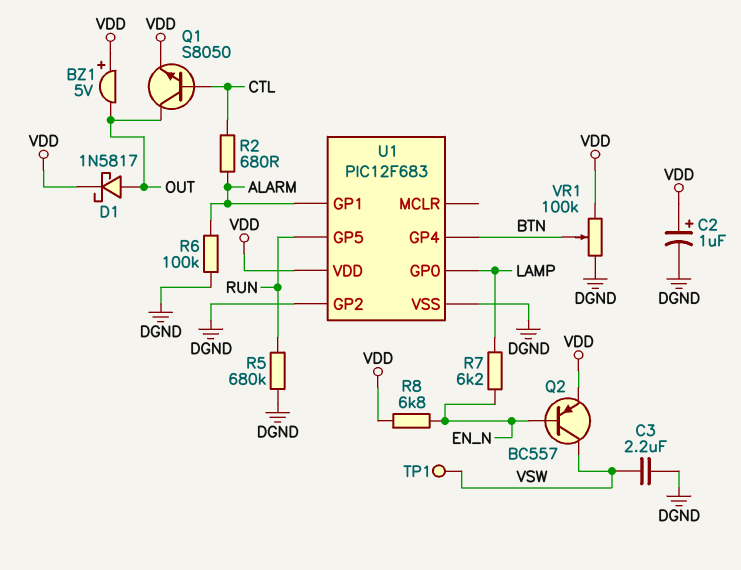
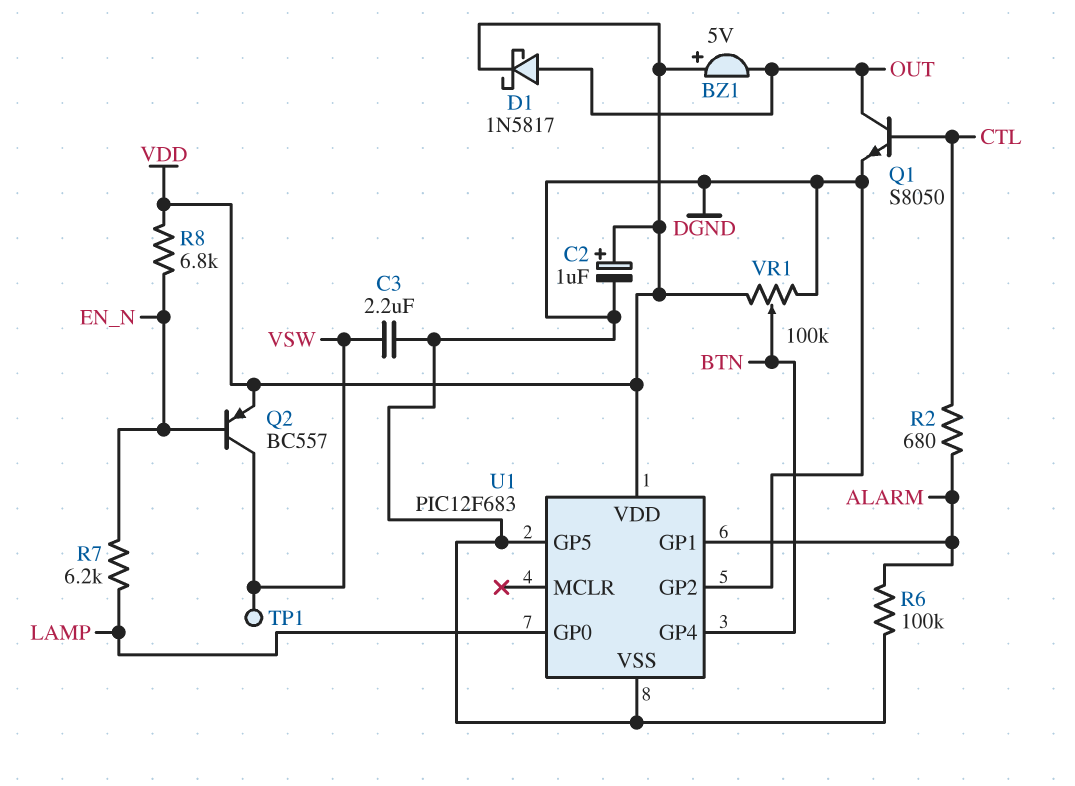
Q1: NPN S8050 (B CTL, C OUT, E VDD) -> NPN S8050 (B CTL, C OUT, E DGND)
R5: 680k (DGND, RUN) -> none
U1 pin GP5: RUN -> DGND

